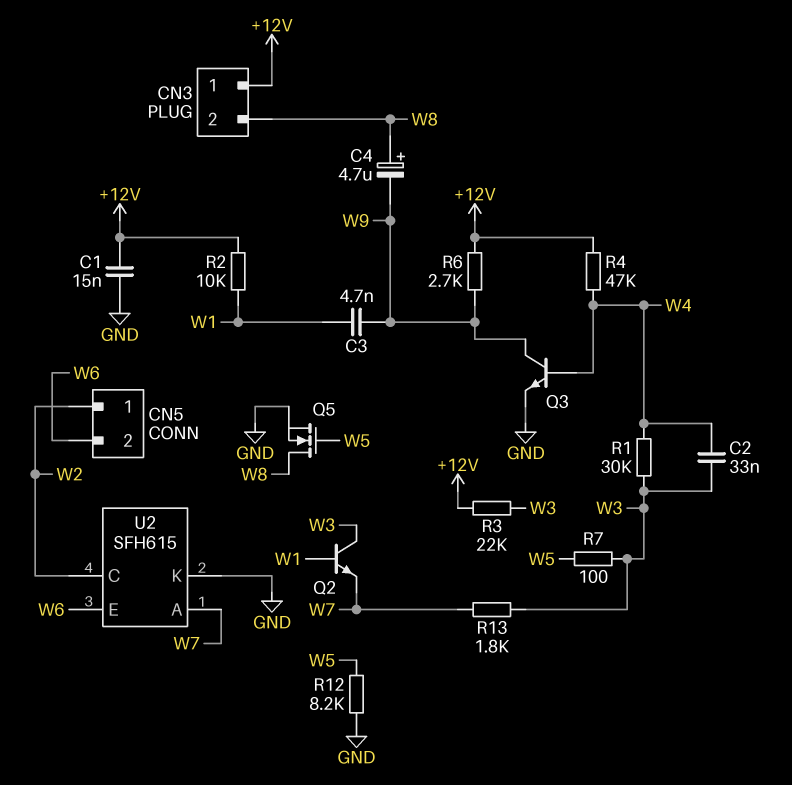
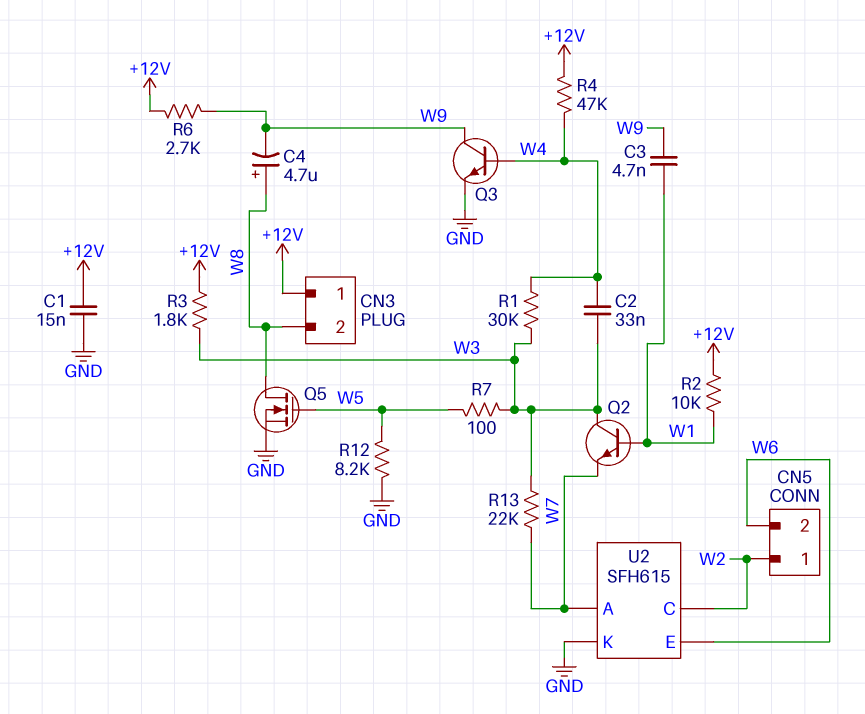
R3: 22k (+12V, W3) -> 1.8k (+12V, W3)
R13: 1.8k (W3, W7) -> 22k (W3, W7)

